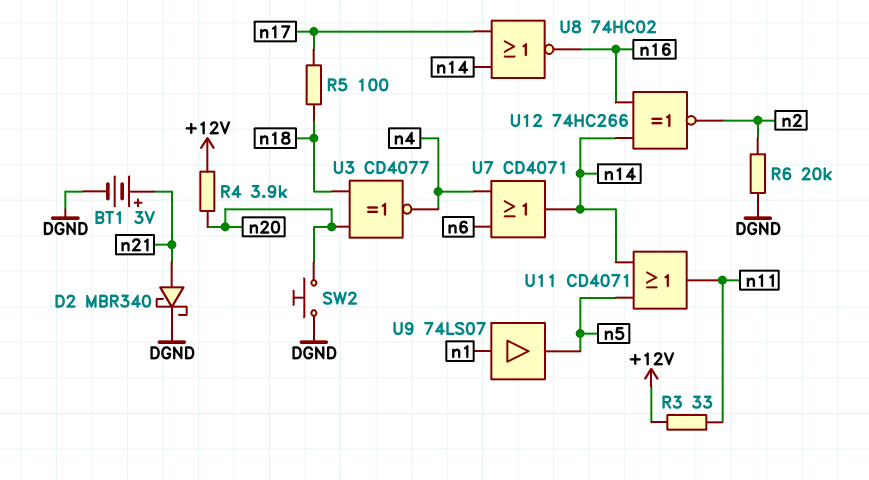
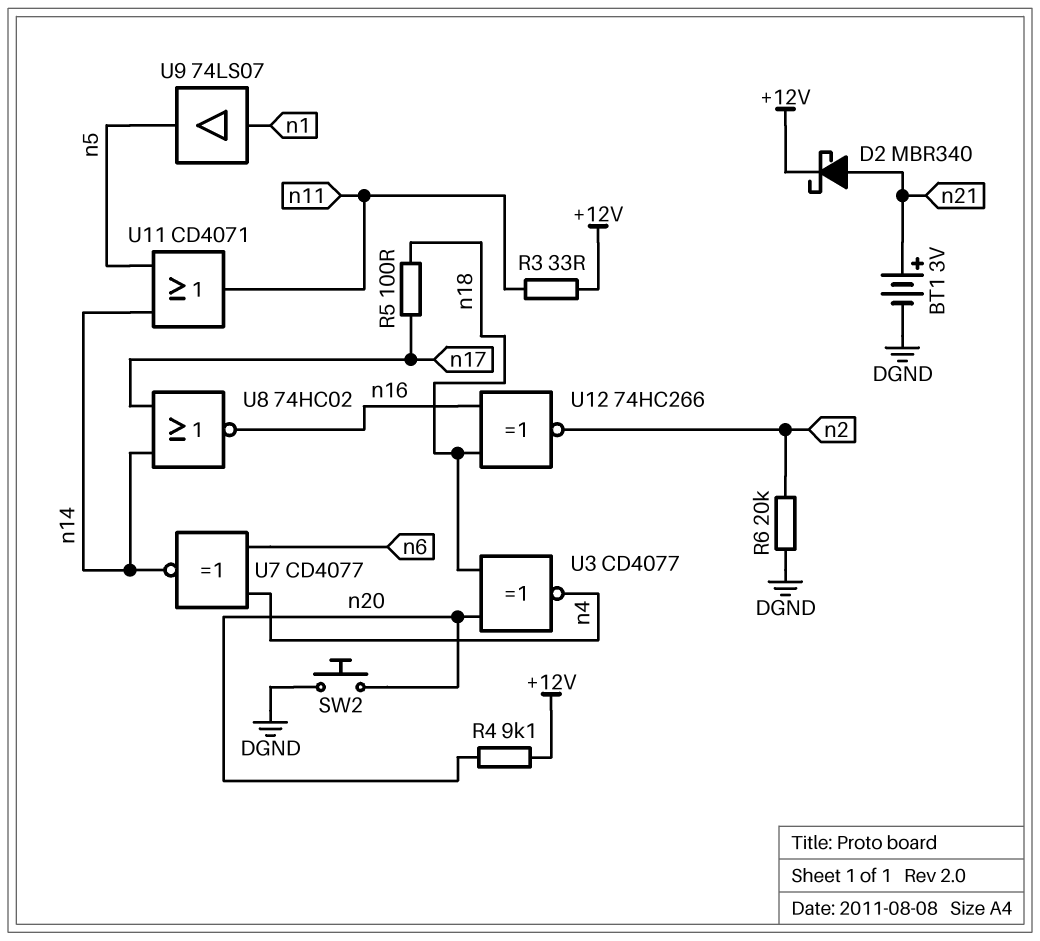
D2: schottky MBR340 (A n21, K DGND) -> schottky MBR340 (A n21, K +12V)
R4: 3.9k (+12V, n20) -> 9.1k (+12V, n20)
U7: OR CD4071 (in n4, in n6, out n14) -> XNOR CD4077 (in n4, in n6, out n14)
U12: XNOR 74HC266 (in n14, in n16, out n2) -> XNOR 74HC266 (in n16, in n18, out n2)

